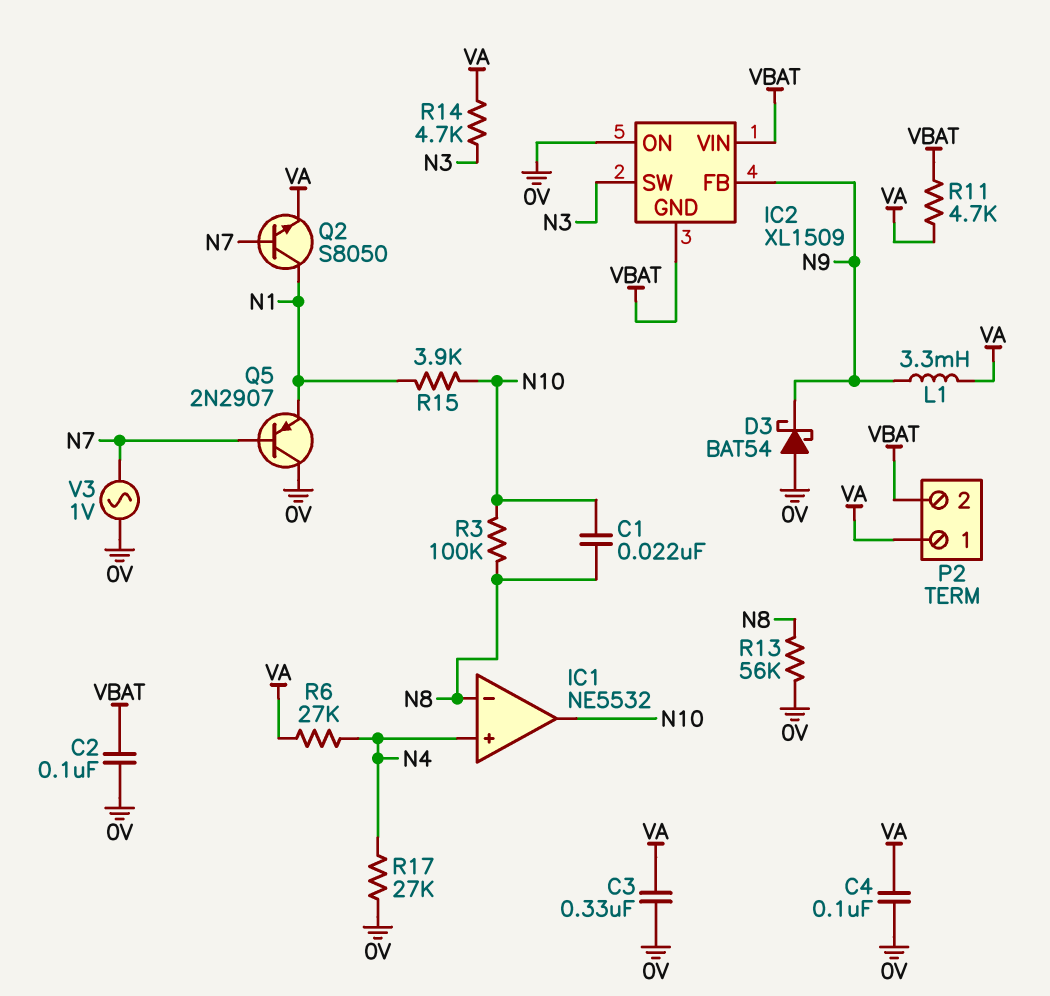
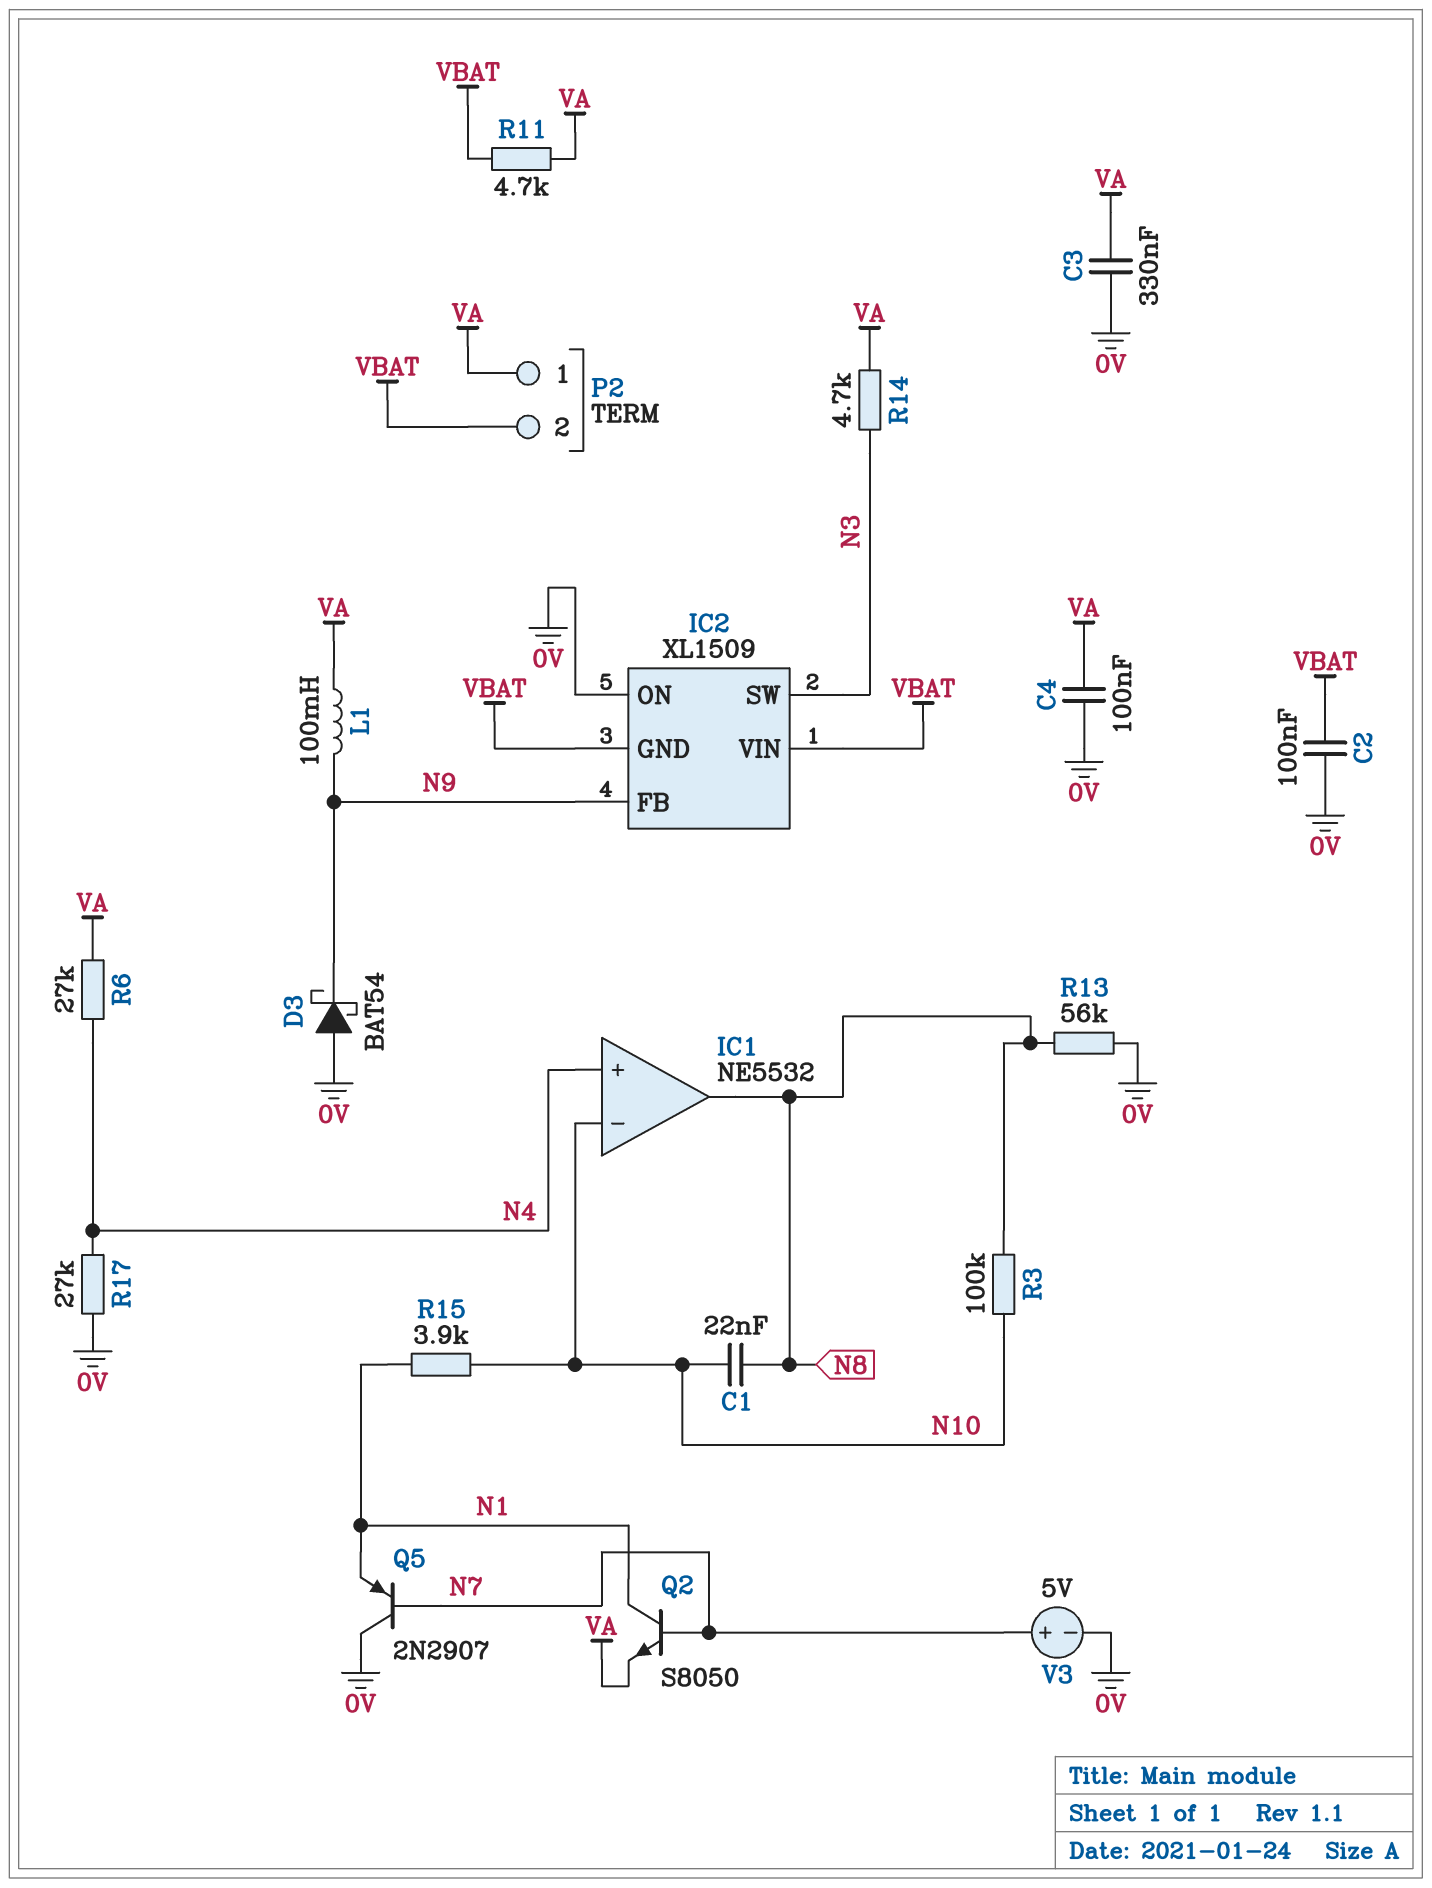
IC1 pin in-: N8 -> N10
IC1 pin out: N10 -> N8
L1: 3.3mH (N9, VA) -> 100mH (N9, VA)
V3: AC 1V (0V, N7) -> 5V (plus N7, minus 0V)

